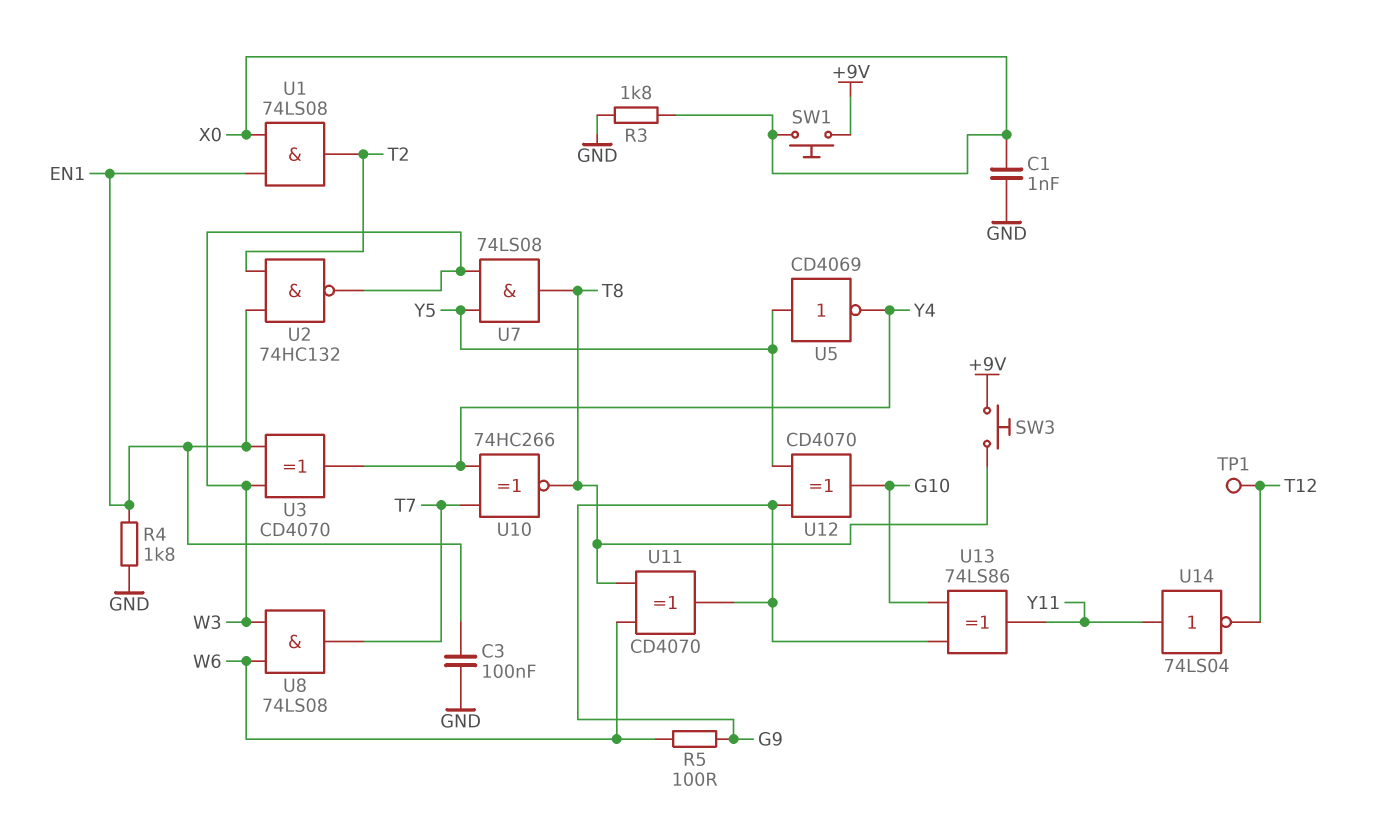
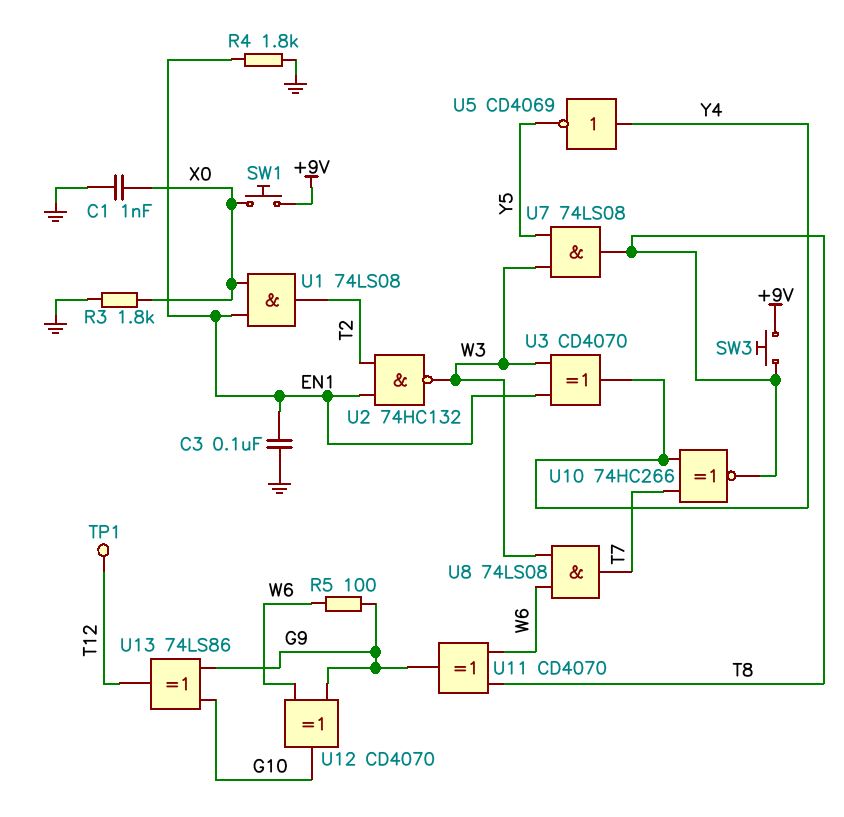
U5: NOT CD4069 (in Y5, out Y4) -> NOT CD4069 (in Y4, out Y5)
U12: XOR CD4070 (in G9, in Y5, out G10) -> XOR CD4070 (in G9, in W6, out G10)
U13: XOR 74LS86 (in G9, in G10, out Y11) -> XOR 74LS86 (in G9, in G10, out T12)
U14: NOT 74LS04 (in Y11, out T12) -> none

